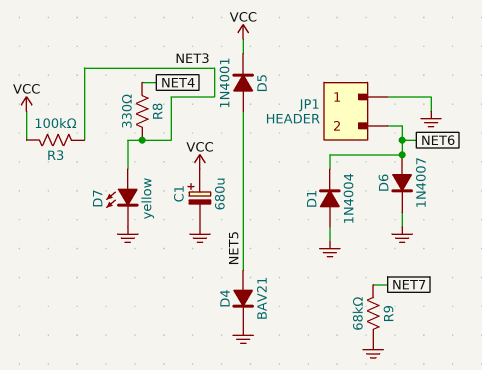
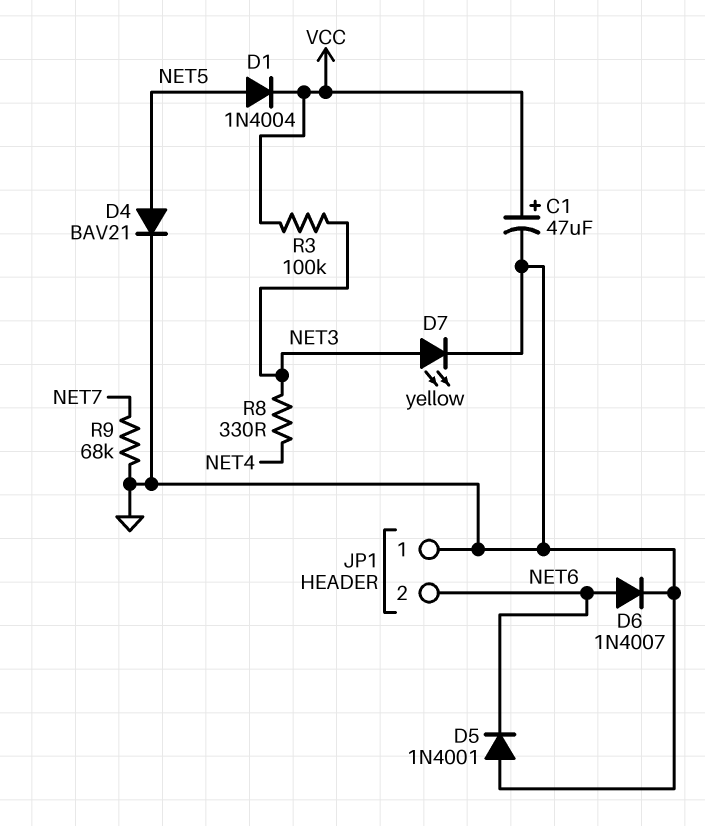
C1: 680uF (plus VCC, minus GND) -> 47uF (plus VCC, minus GND)
D1: diode 1N4004 (A GND, K NET6) -> diode 1N4004 (A NET5, K VCC)
D5: diode 1N4001 (A NET5, K VCC) -> diode 1N4001 (A GND, K NET6)

